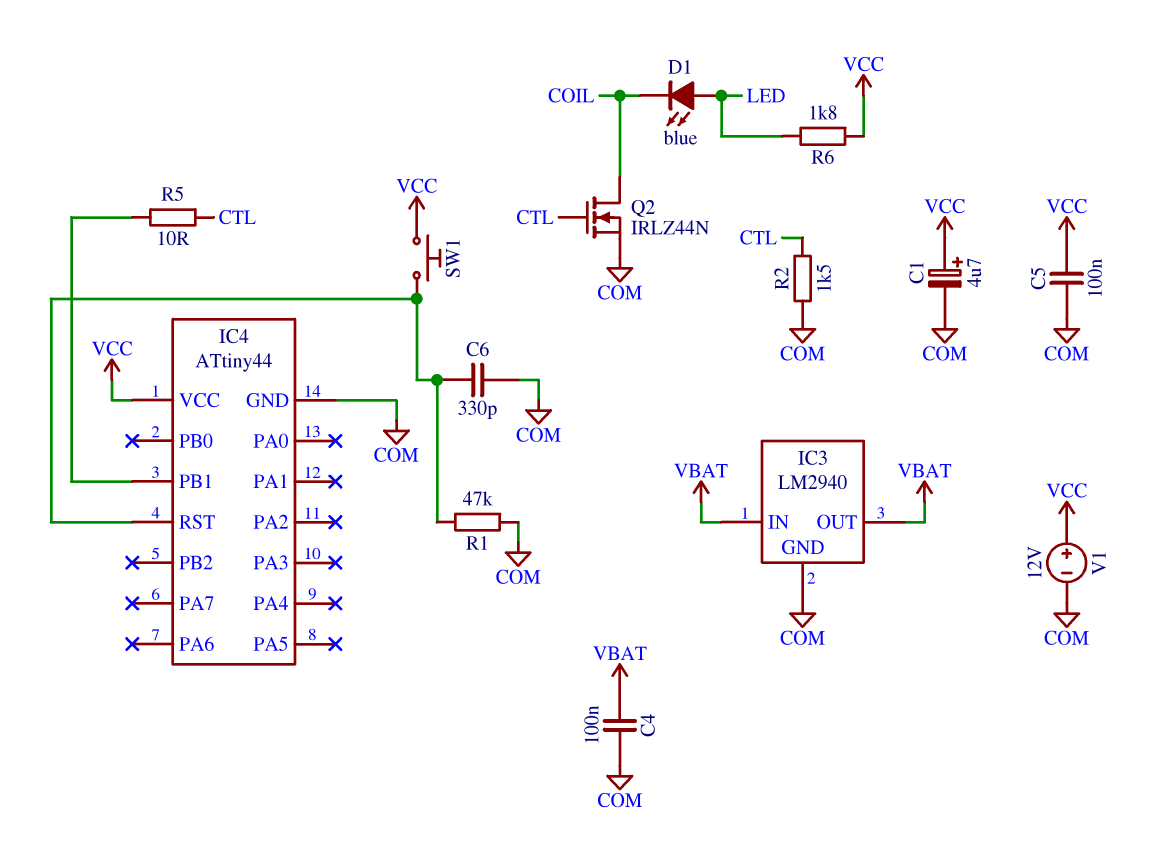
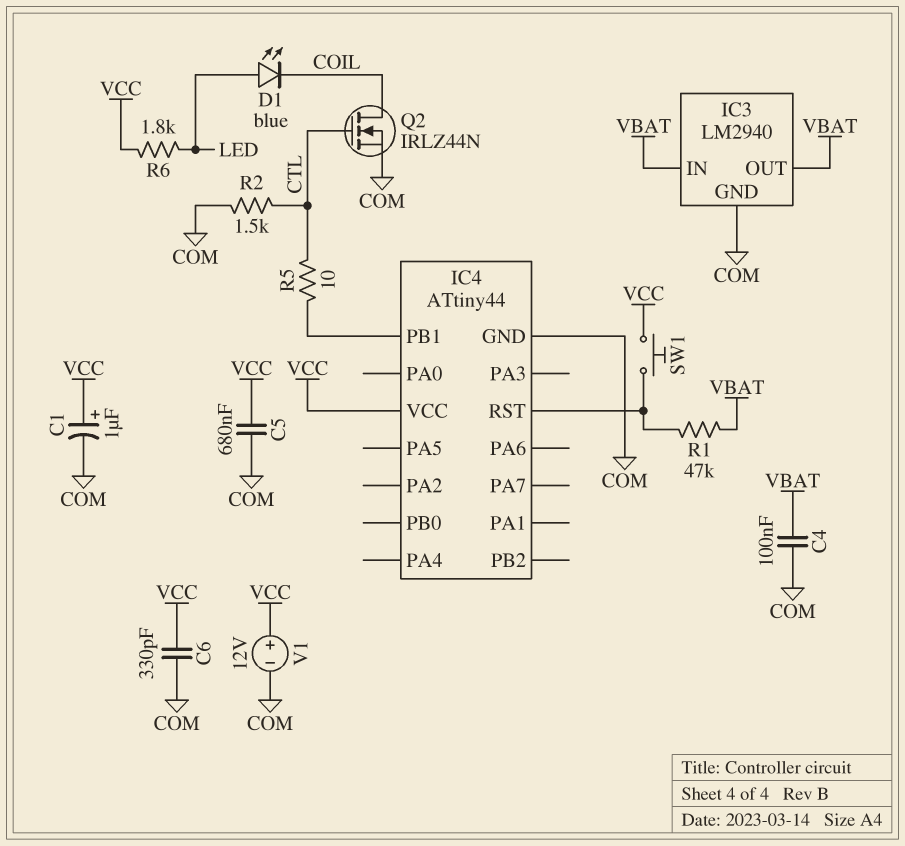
C1: 4.7uF (plus VCC, minus COM) -> 1uF (plus VCC, minus COM)
C5: 100nF (COM, VCC) -> 680nF (COM, VCC)
C6: 330pF (COM, IC4/RST) -> 330pF (COM, VCC)
R1: 47k (COM, IC4/RST) -> 47k (IC4/RST, VBAT)

